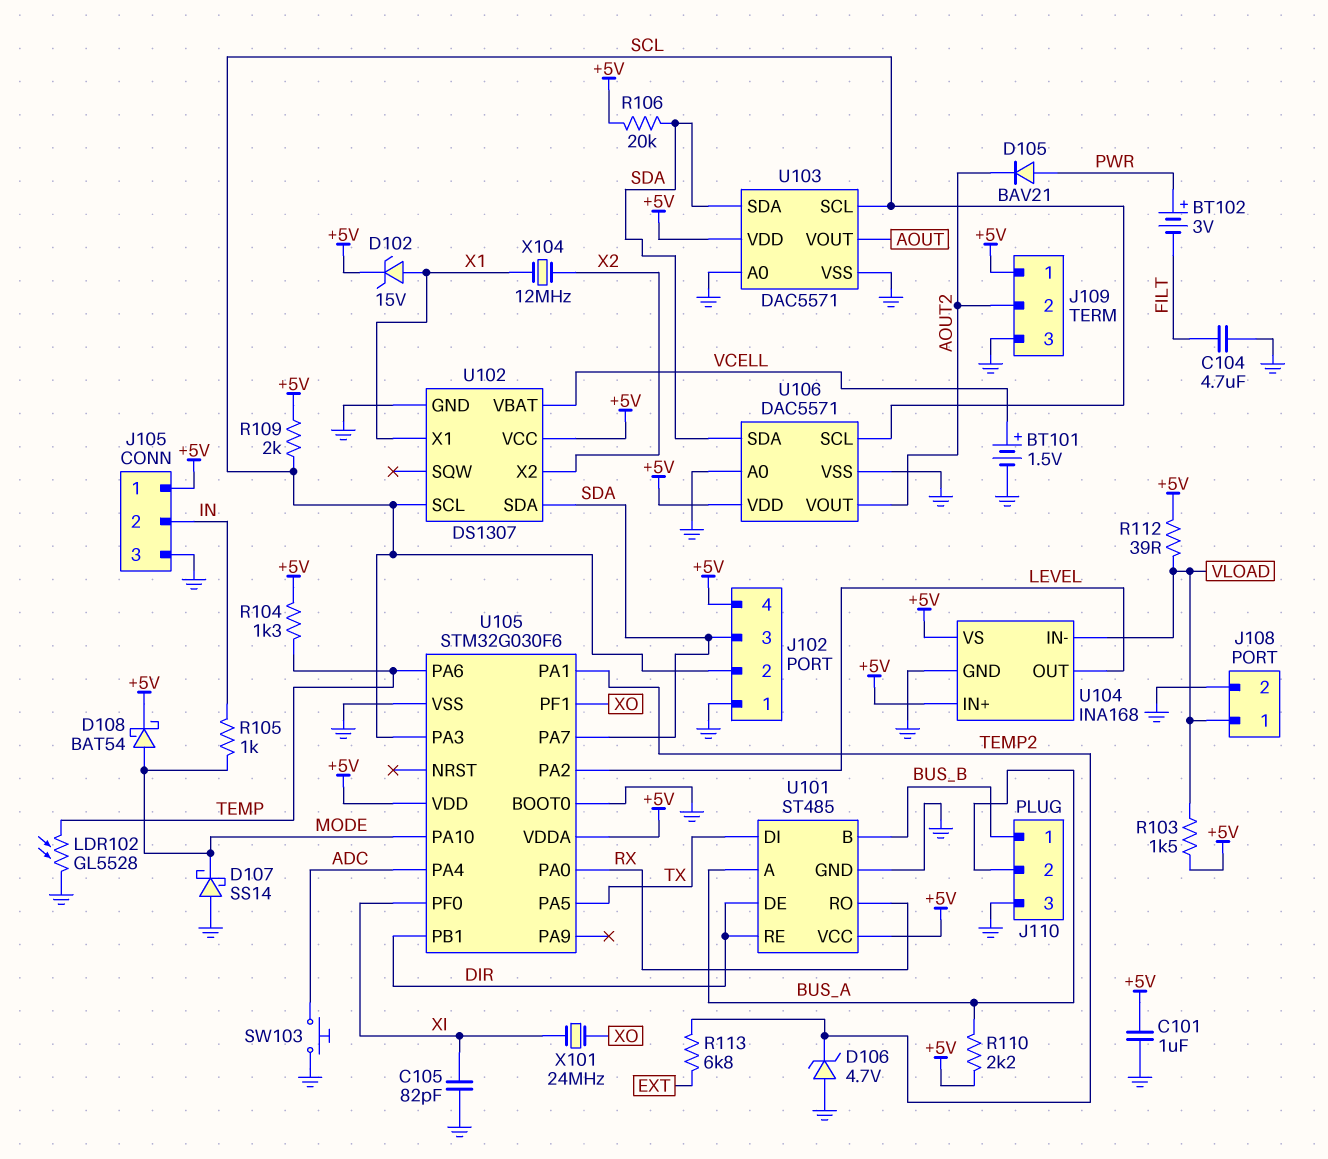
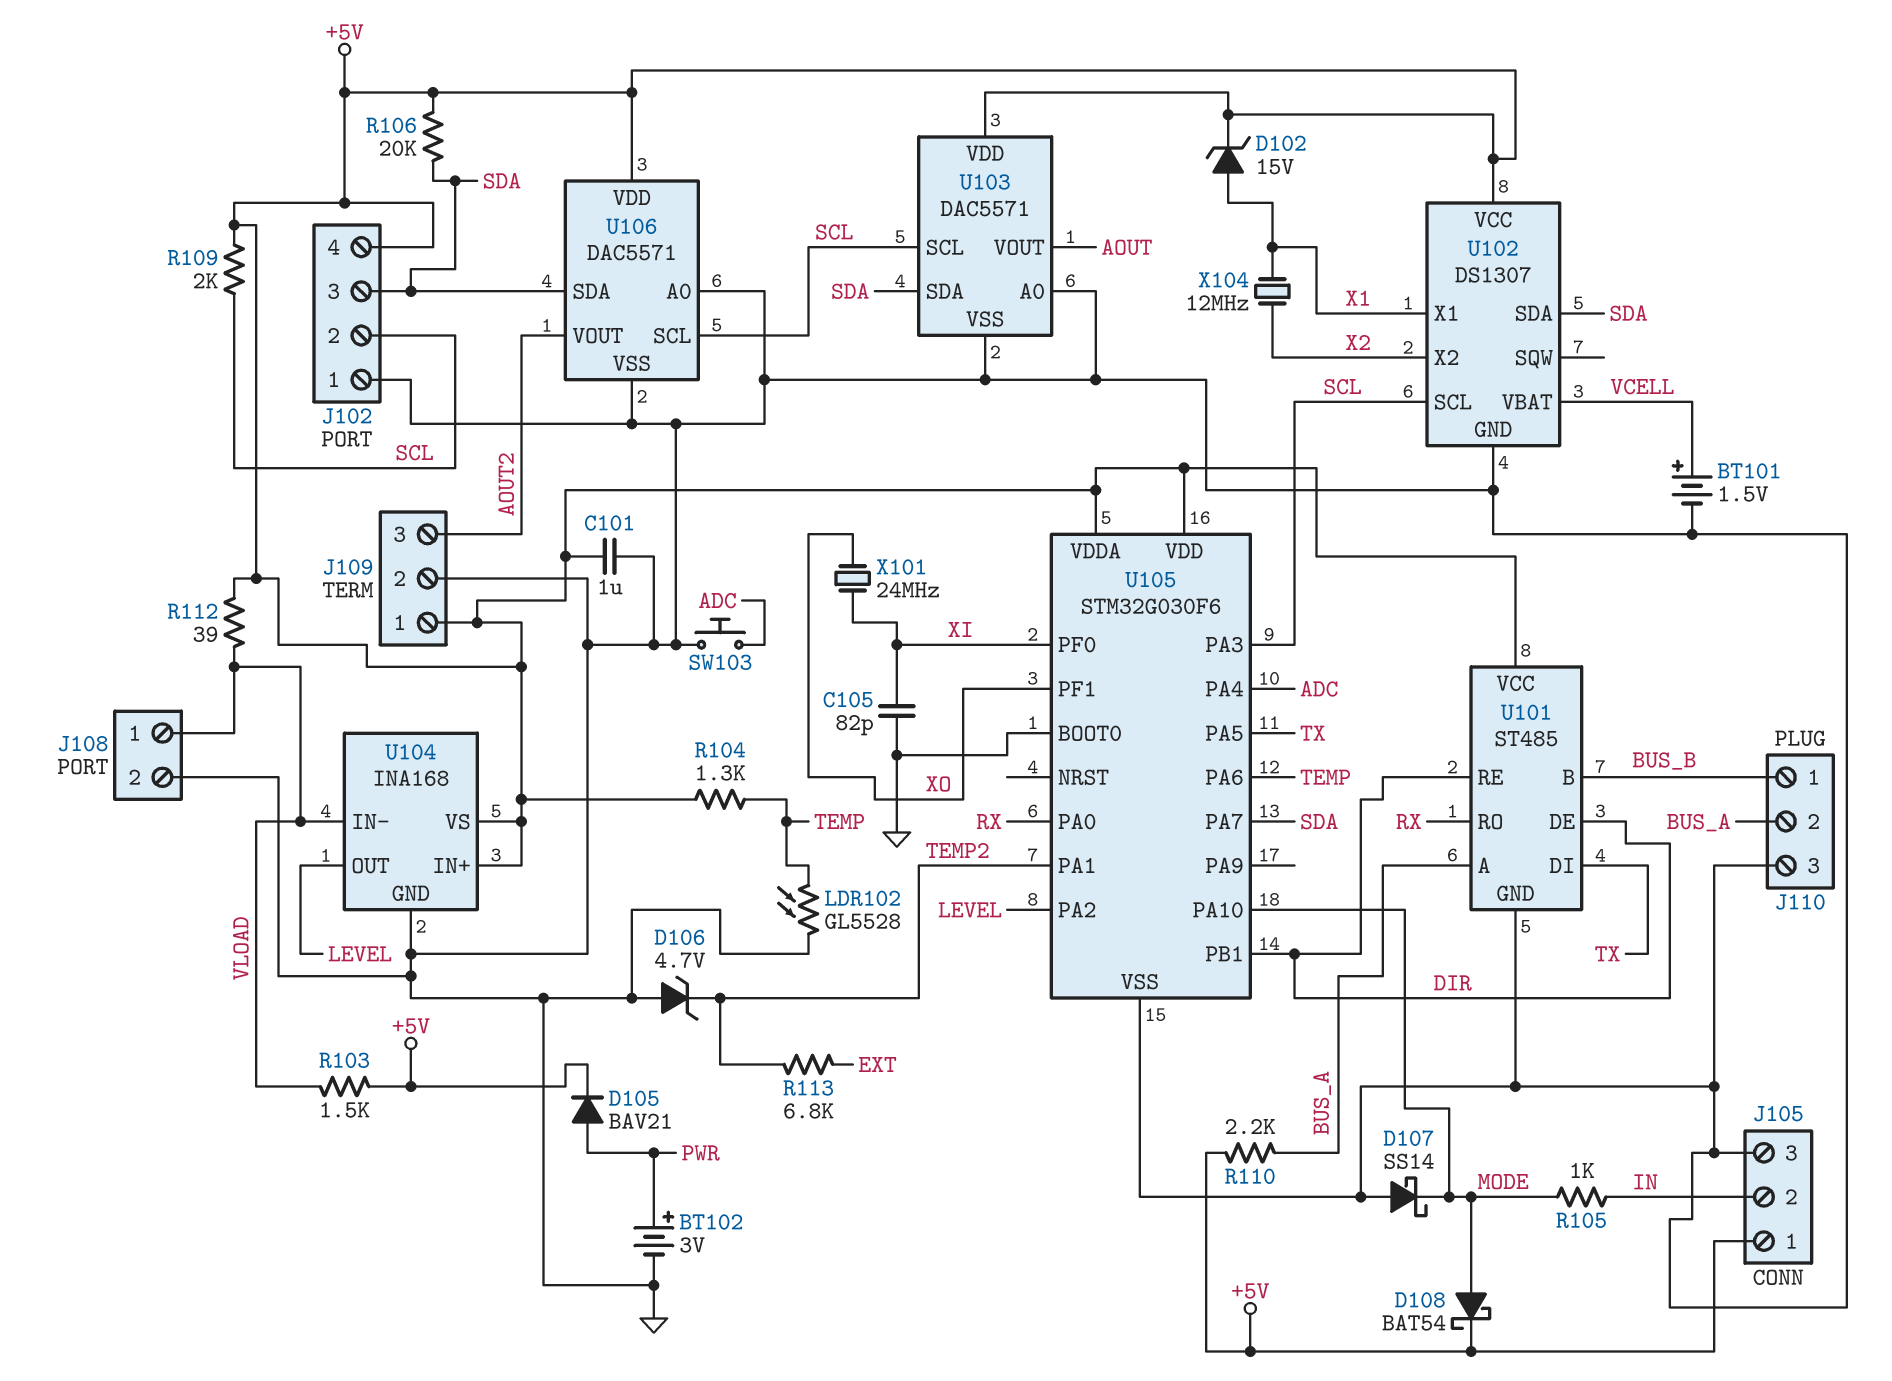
BT102: 3V (plus PWR, minus FILT) -> 3V (plus PWR, minus GND)
C104: 4.7uF (FILT, GND) -> none
D105: diode BAV21 (A PWR, K AOUT2) -> diode BAV21 (A PWR, K +5V)
J109 pin 2: AOUT2 -> GND
J109 pin 3: GND -> AOUT2

